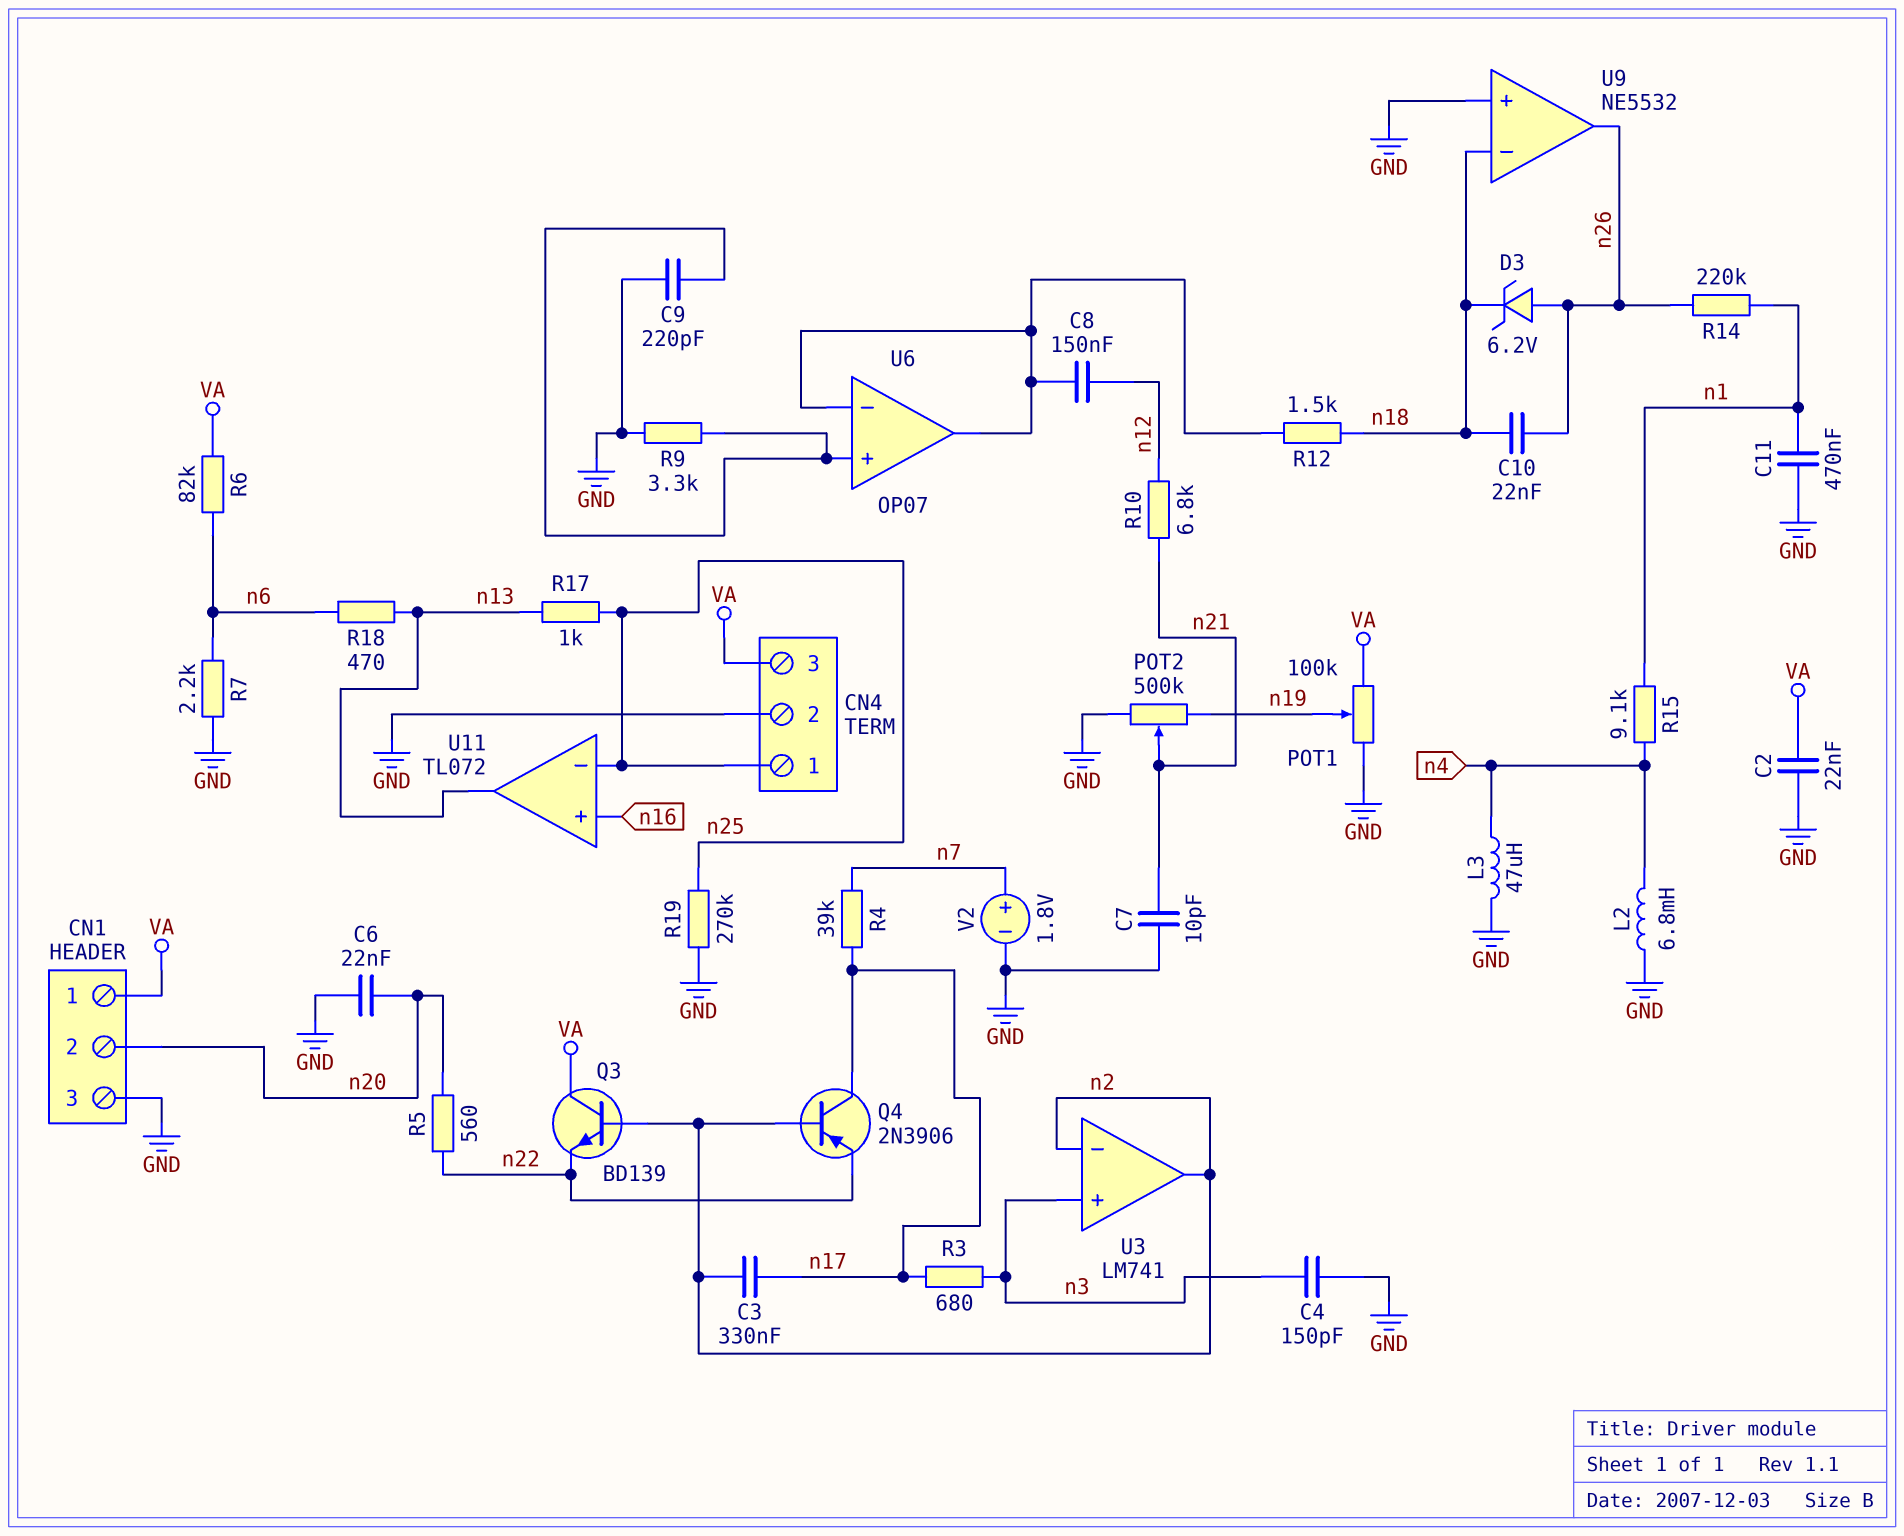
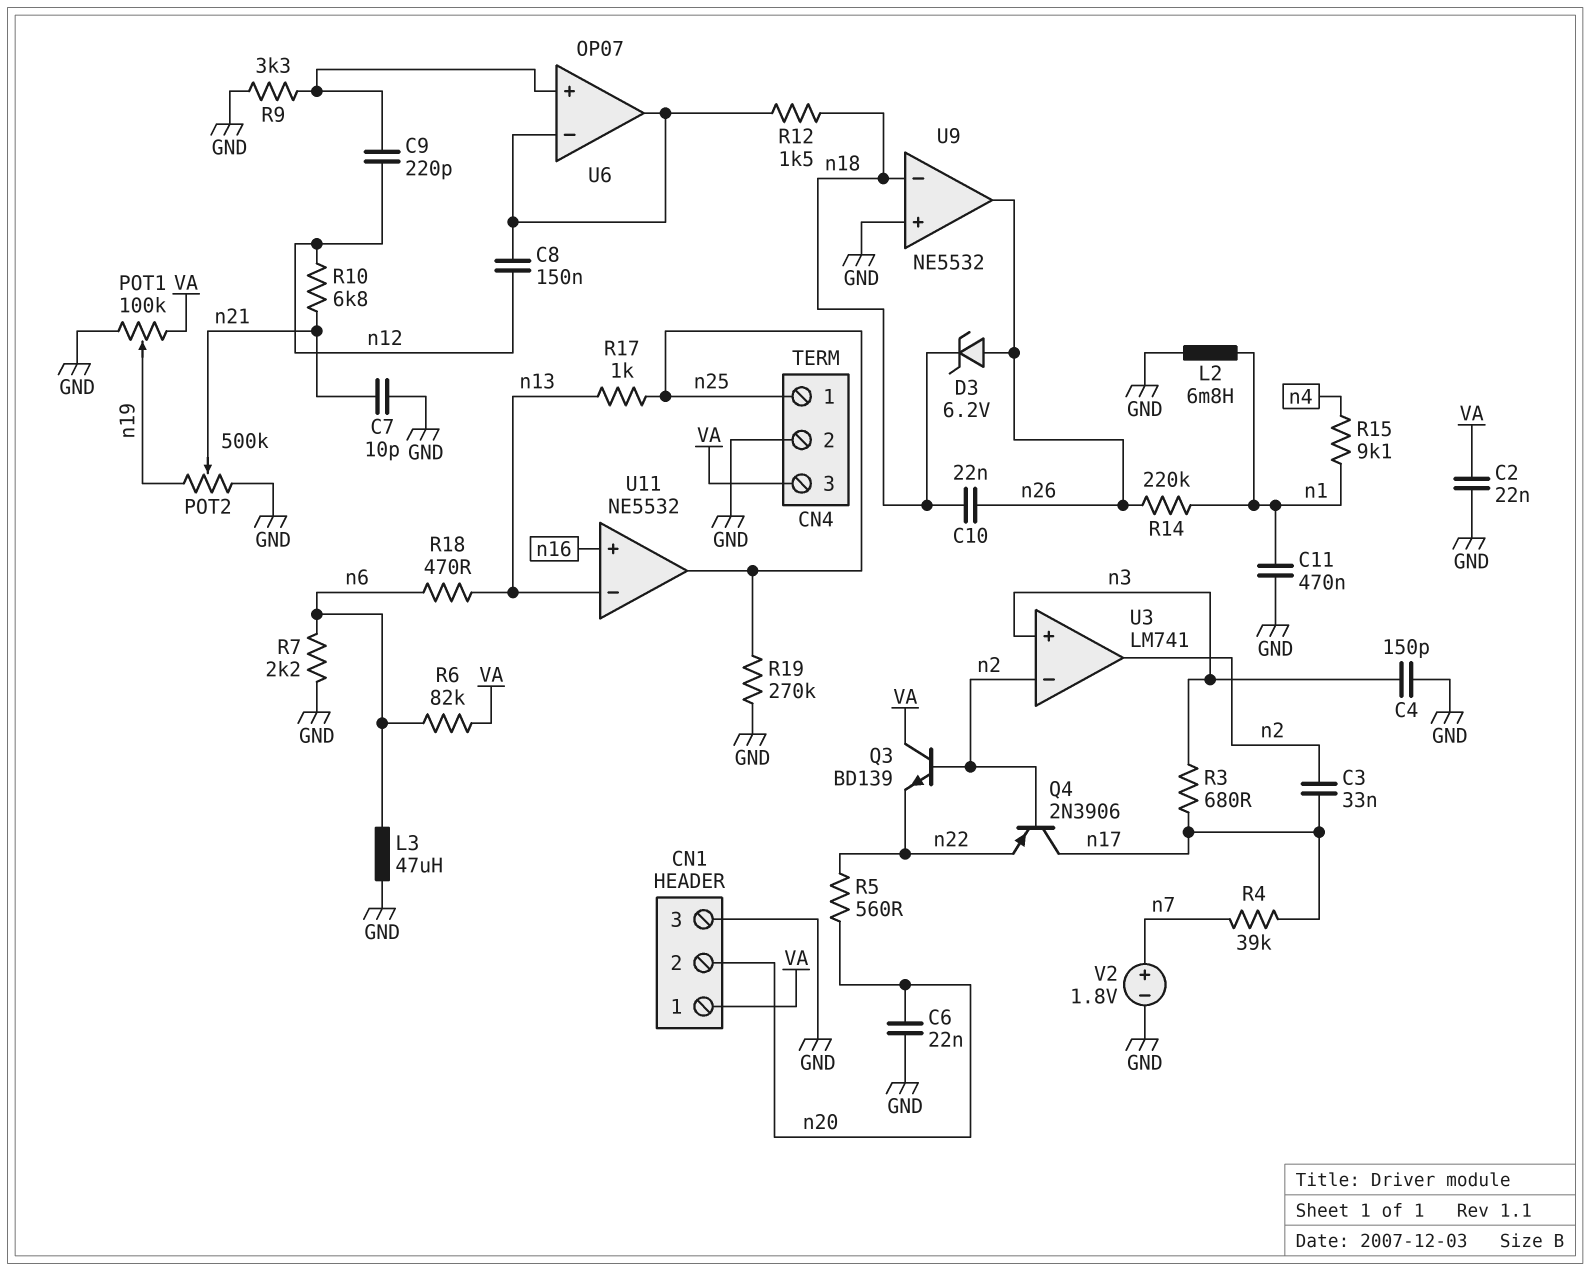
C3: 330nF (n2, n17) -> 33nF (n2, n17)
C9: 220pF (GND, U6/in+) -> 220pF (U6/in+, n12)
L2: 6.8mH (GND, n4) -> 6.8mH (GND, n1)
L3: 47uH (GND, n4) -> 47uH (GND, n6)
U11: TL072 -> NE5532
U11 pin in-: n25 -> n13
U11 pin out: n13 -> n25

